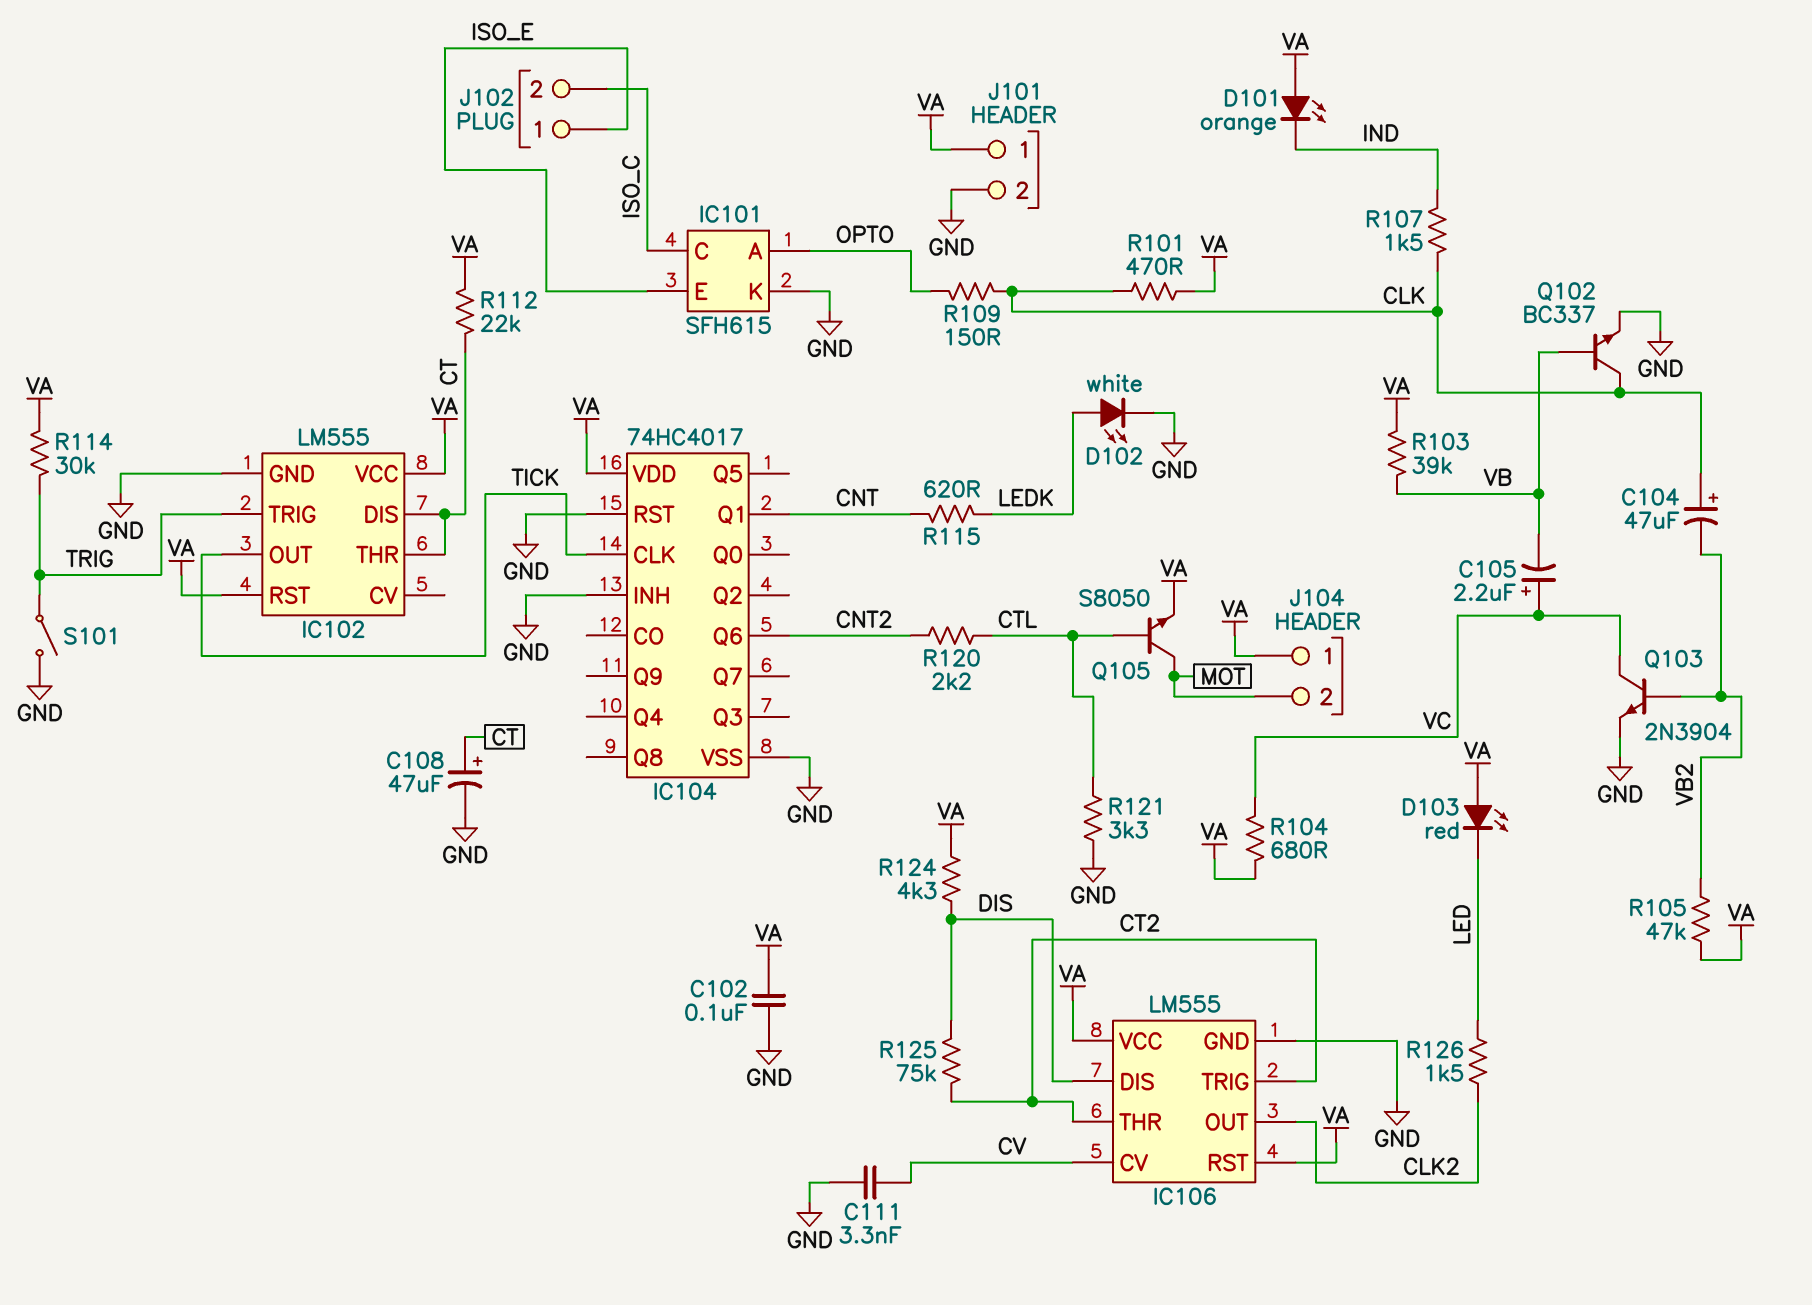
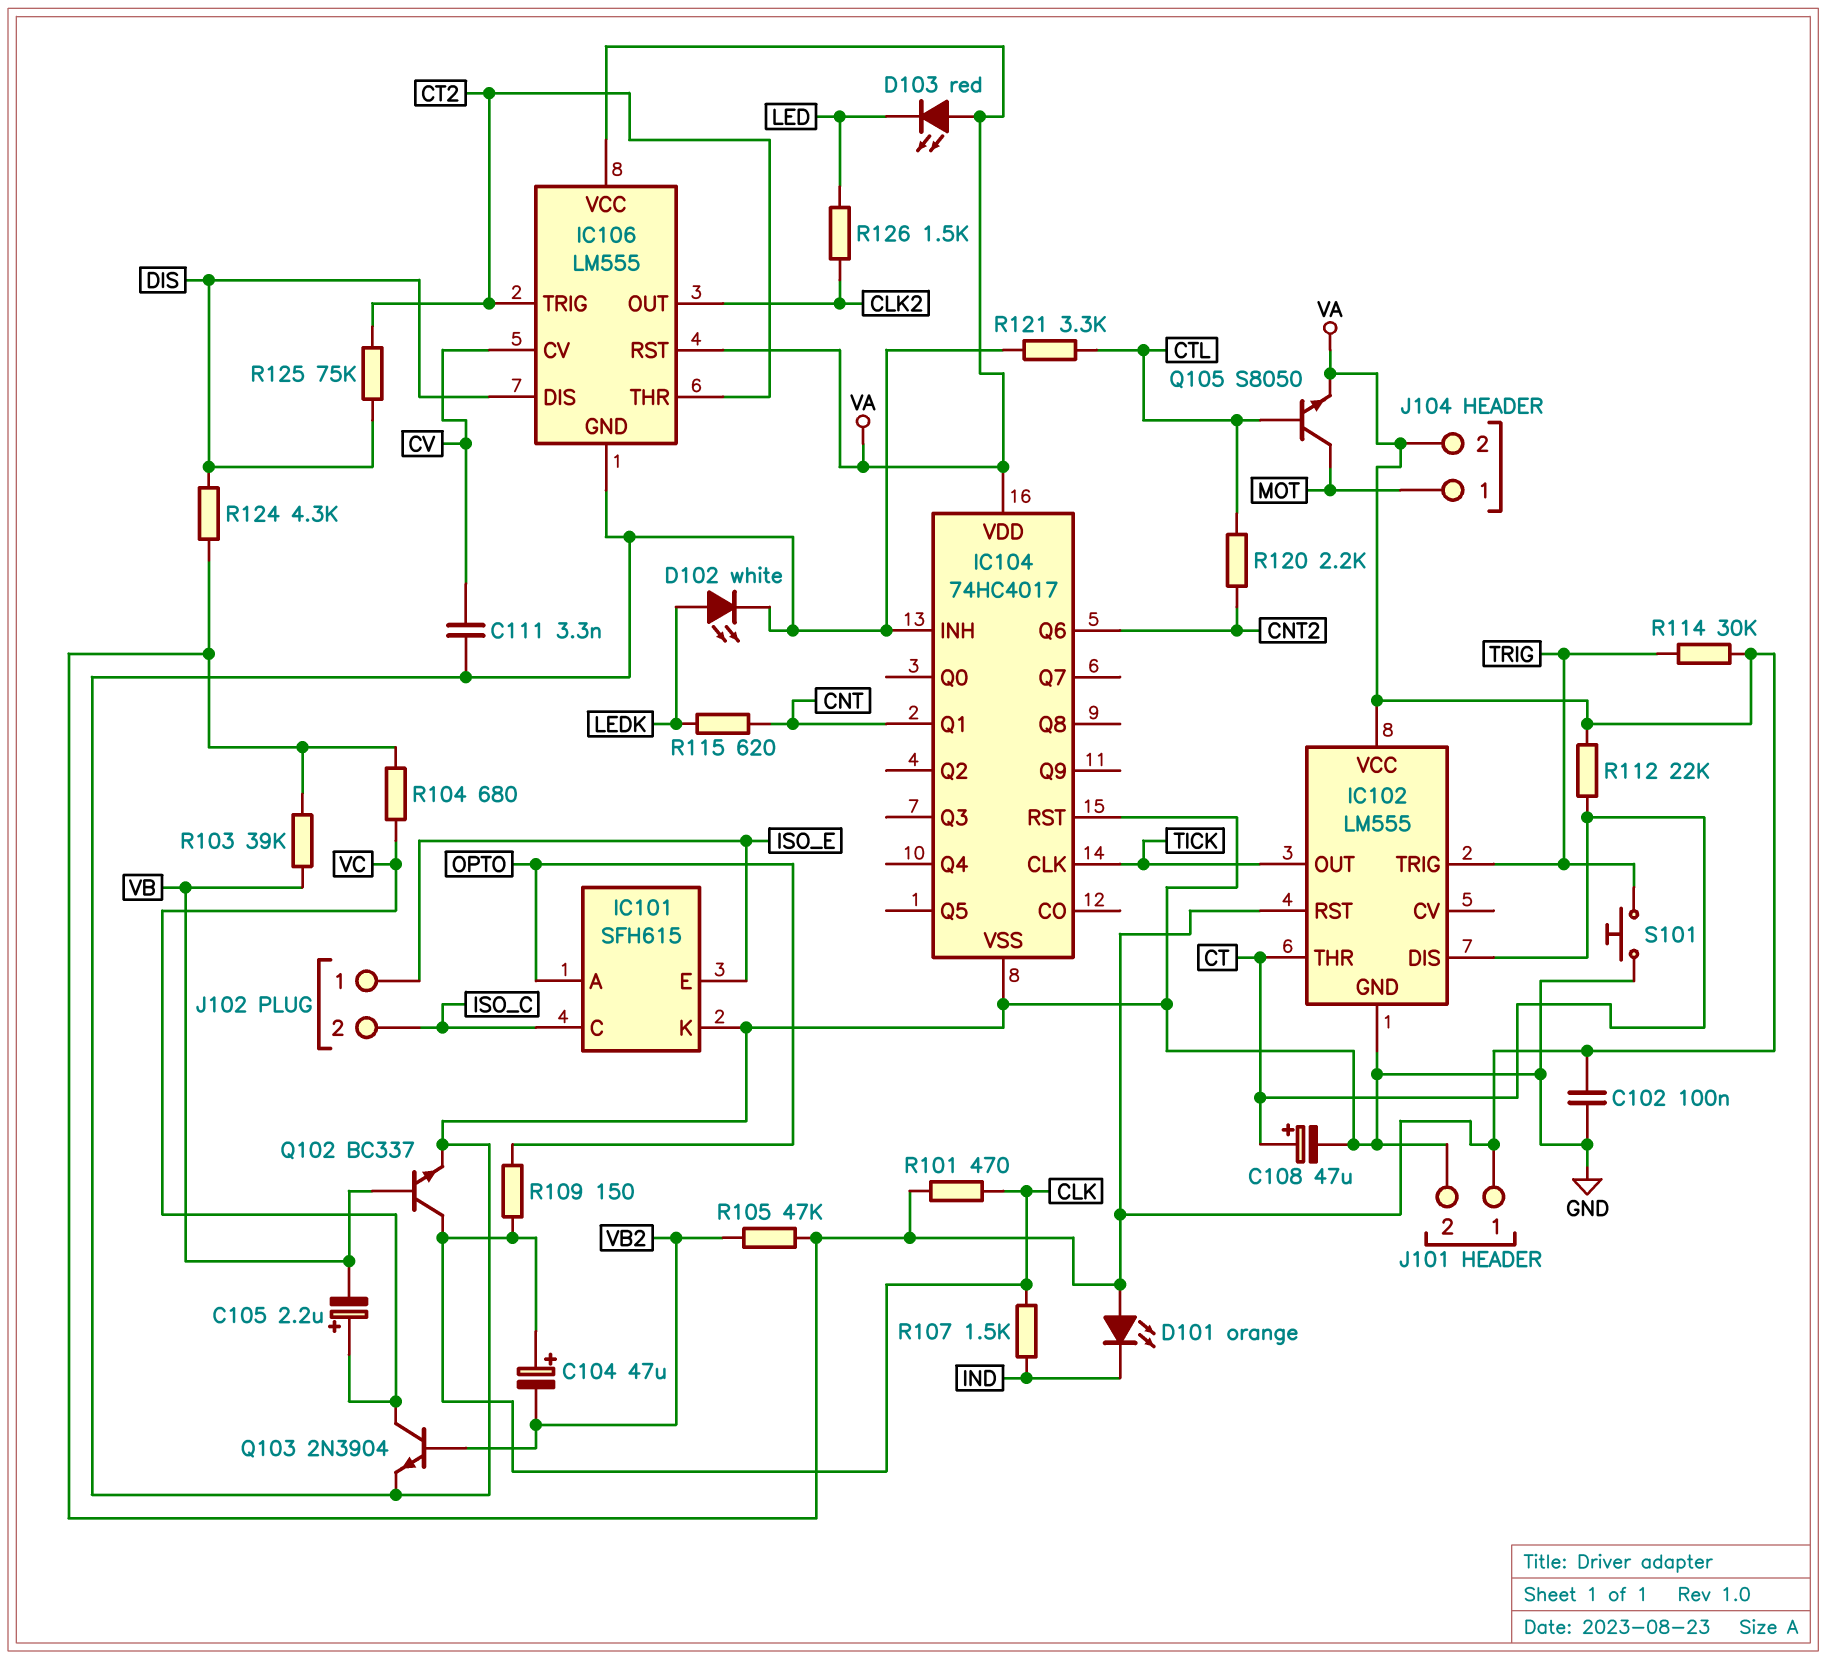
J104 pin 1: VA -> MOT
J104 pin 2: MOT -> VA
S101: switch (GND, TRIG) -> button (GND, TRIG)

